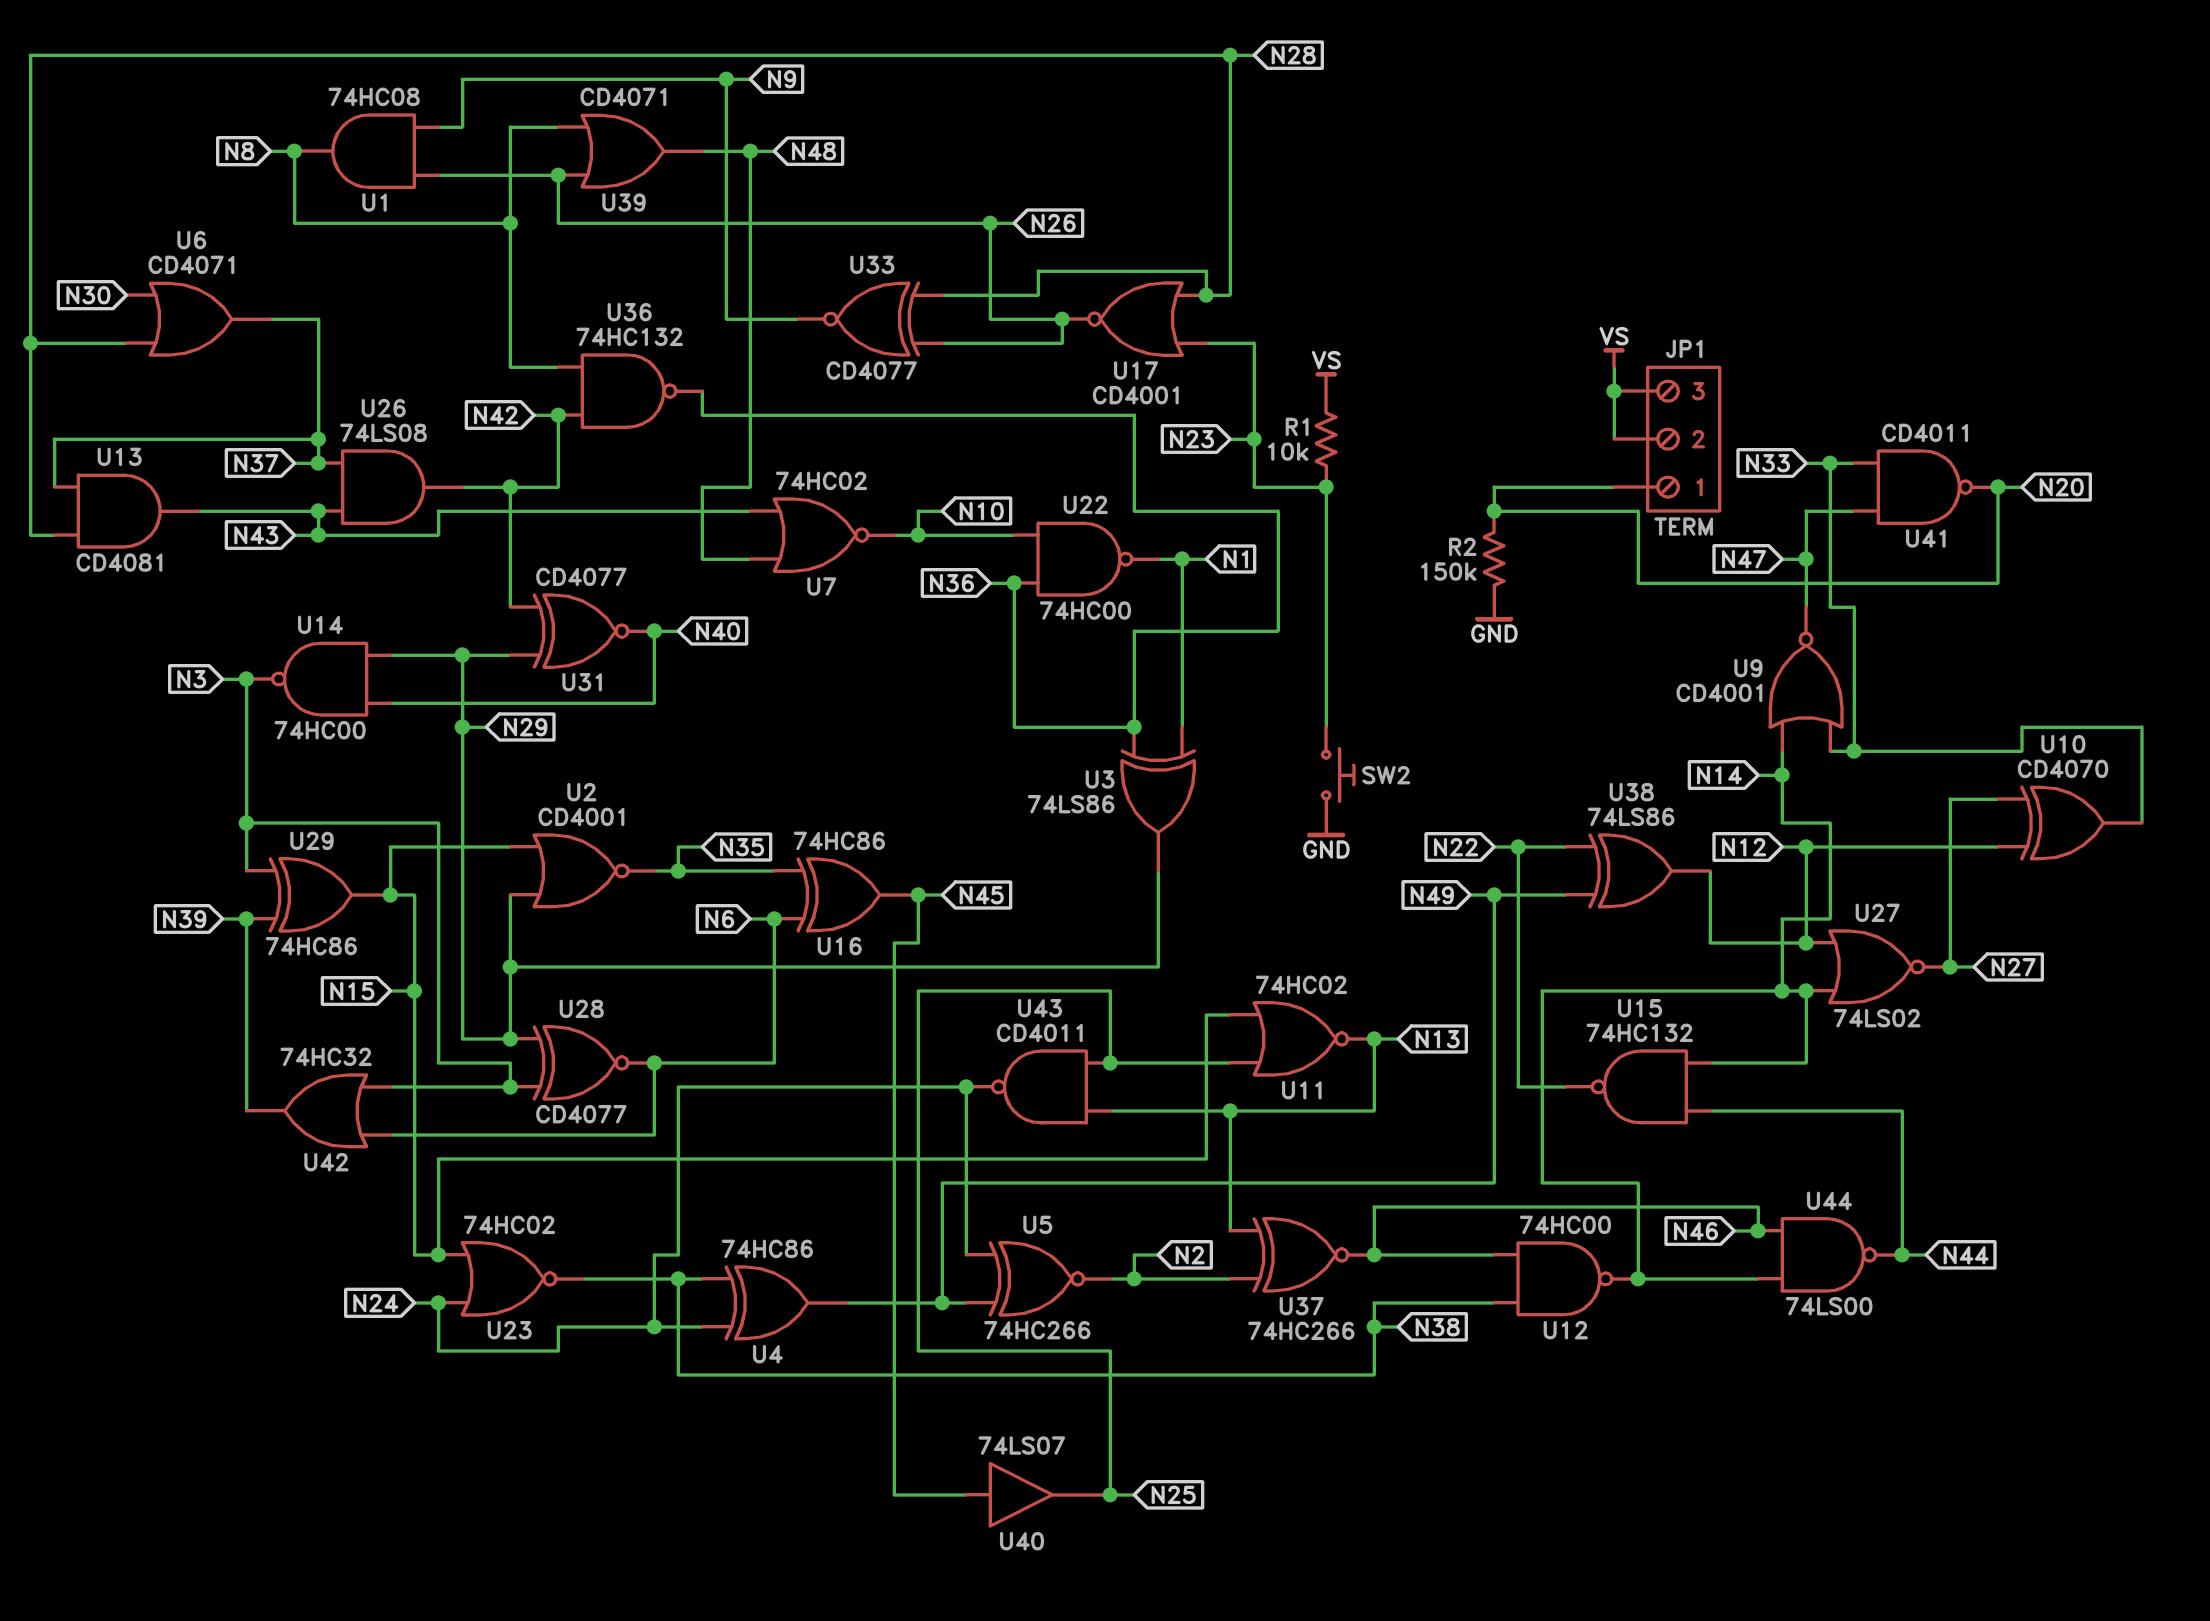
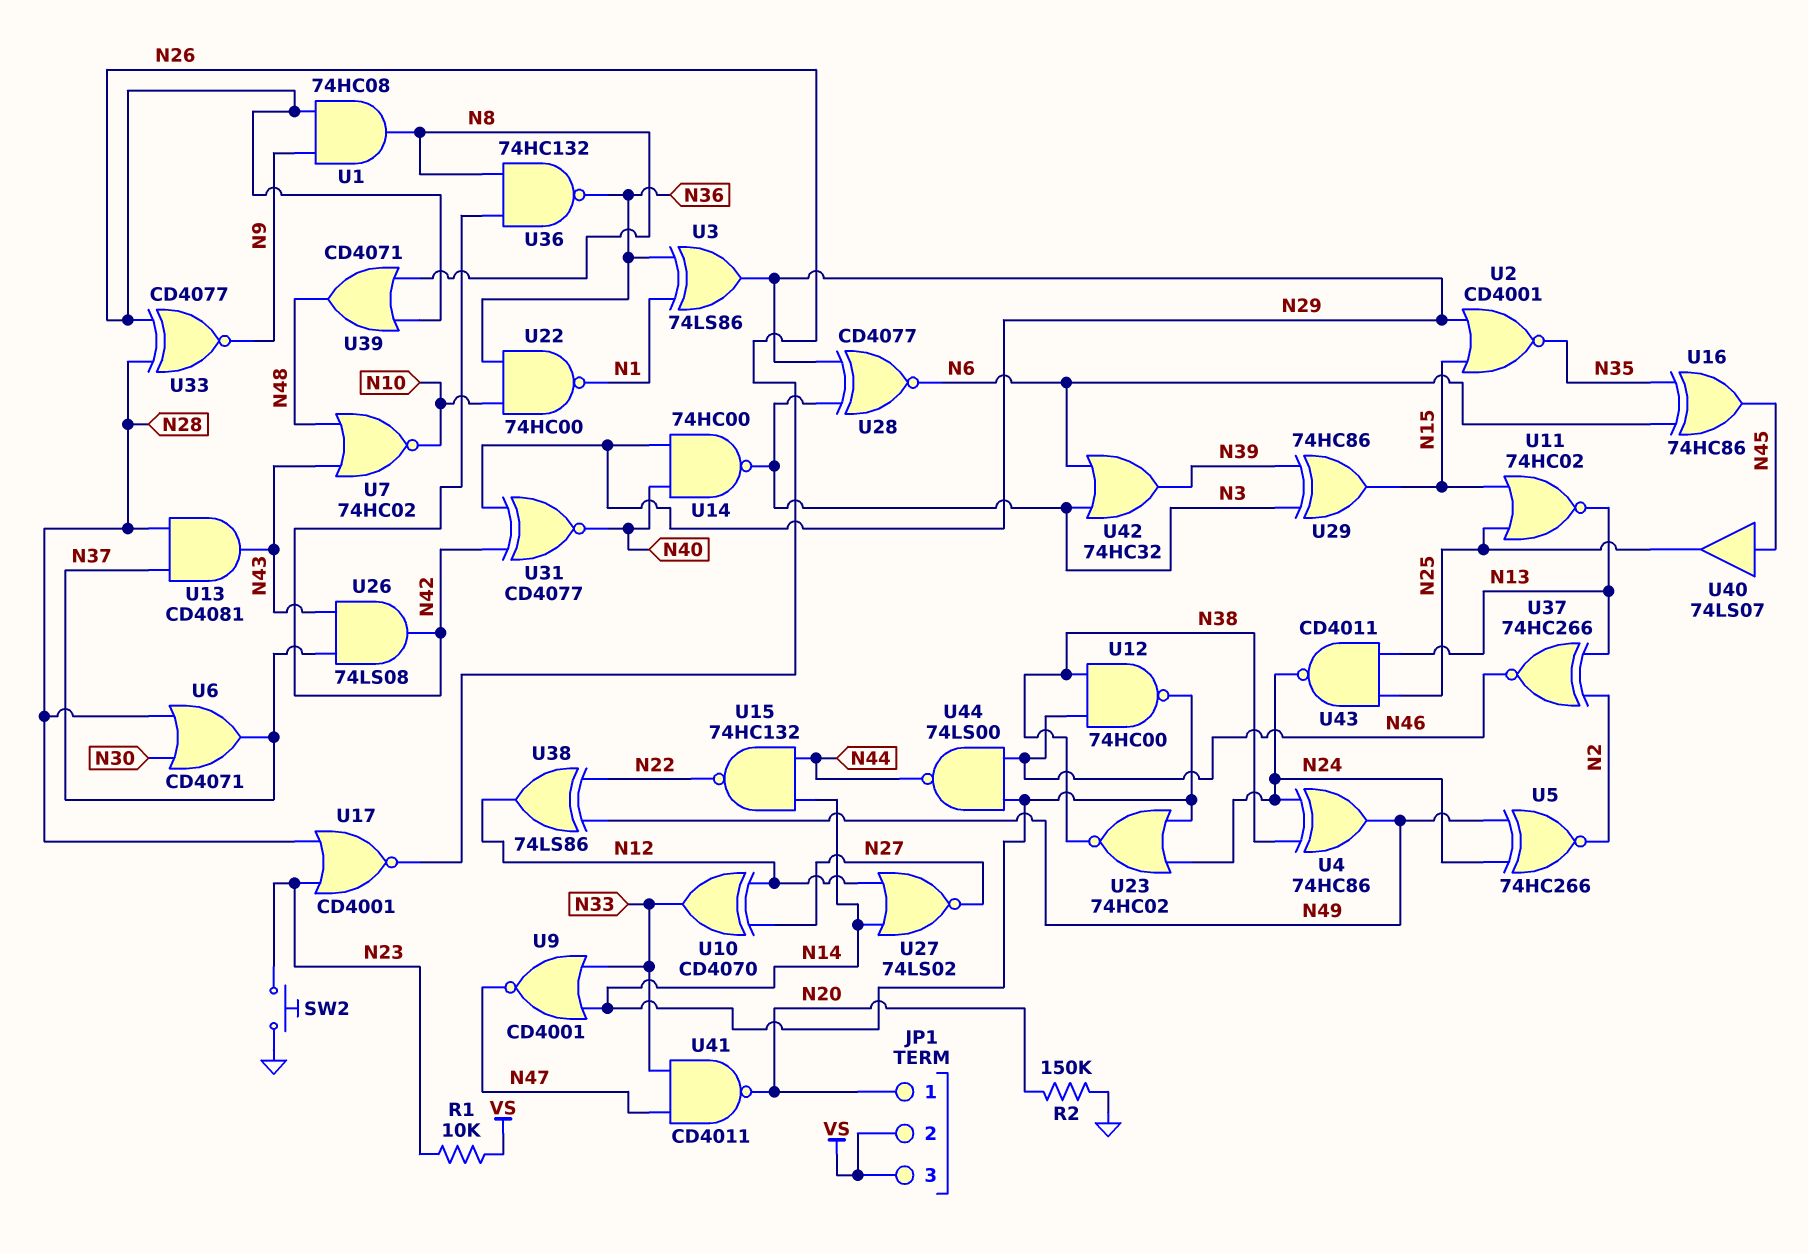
U23: NOR 74HC02 (in N15, in N24, out N38) -> NOR 74HC02 (in N14, in N24, out N38)

